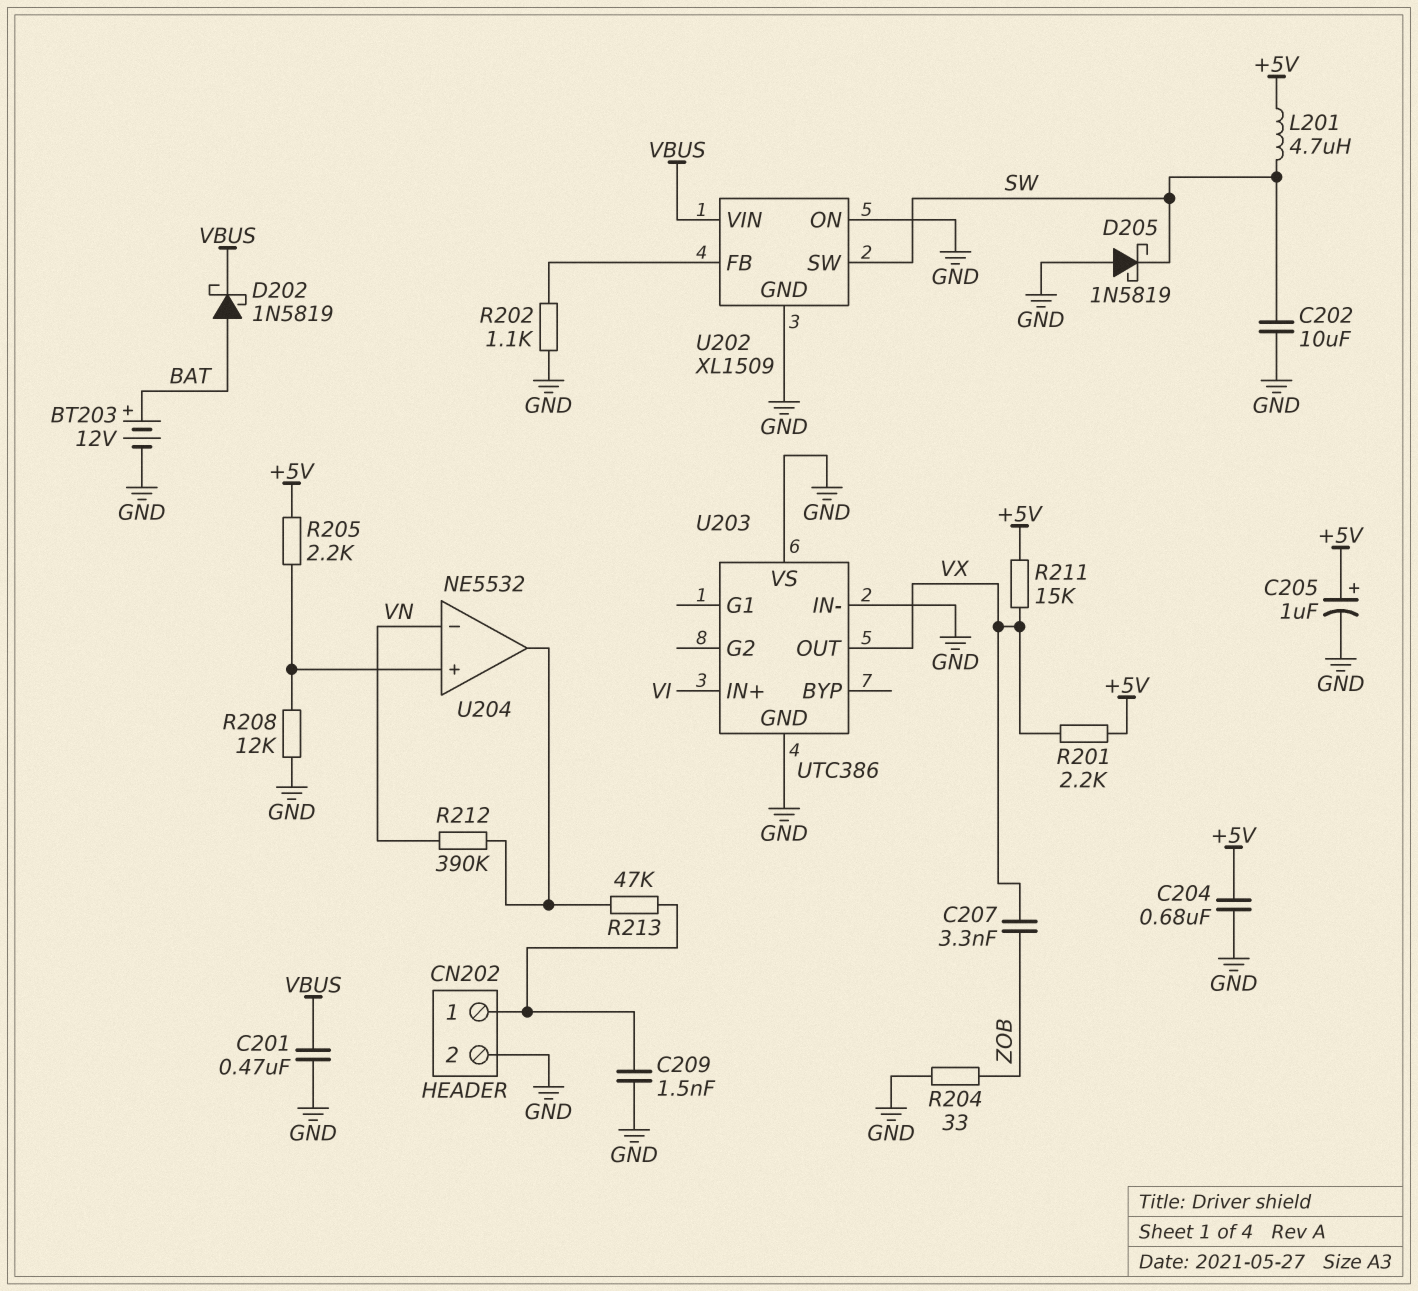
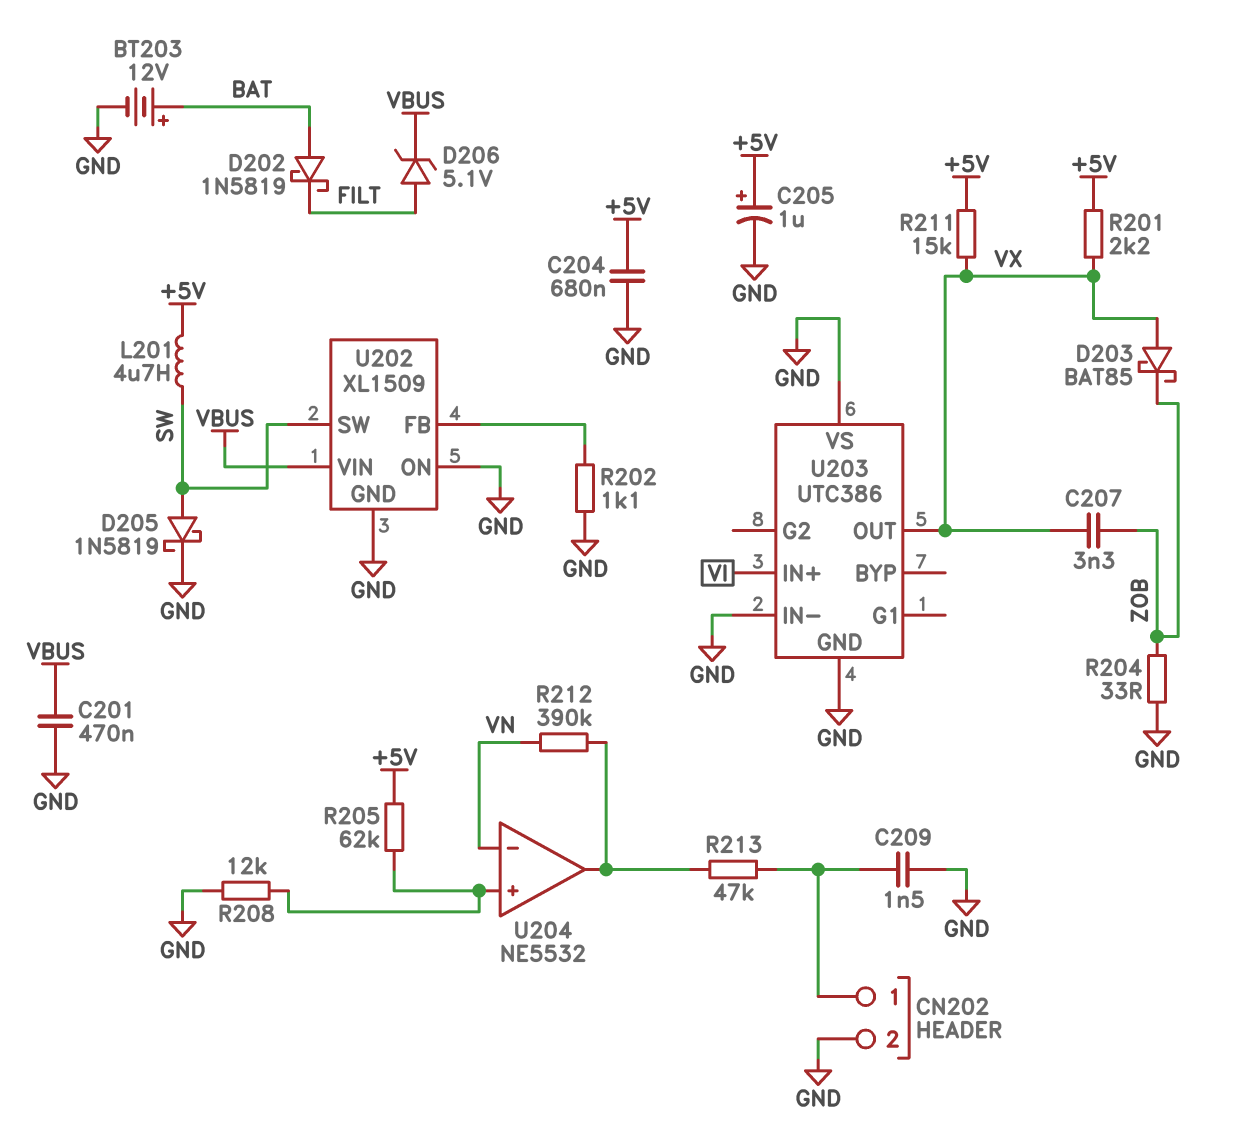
C202: 10uF (GND, SW) -> none
D202: schottky 1N5819 (A BAT, K VBUS) -> schottky 1N5819 (A BAT, K FILT)
D203: none -> schottky BAT85 (A VX, K ZOB)
D205: schottky 1N5819 (A GND, K SW) -> schottky 1N5819 (A SW, K GND)
D206: none -> zener 5.1V (A FILT, K VBUS)
R205: 2.2k (+5V, U204/in+) -> 62k (+5V, U204/in+)

